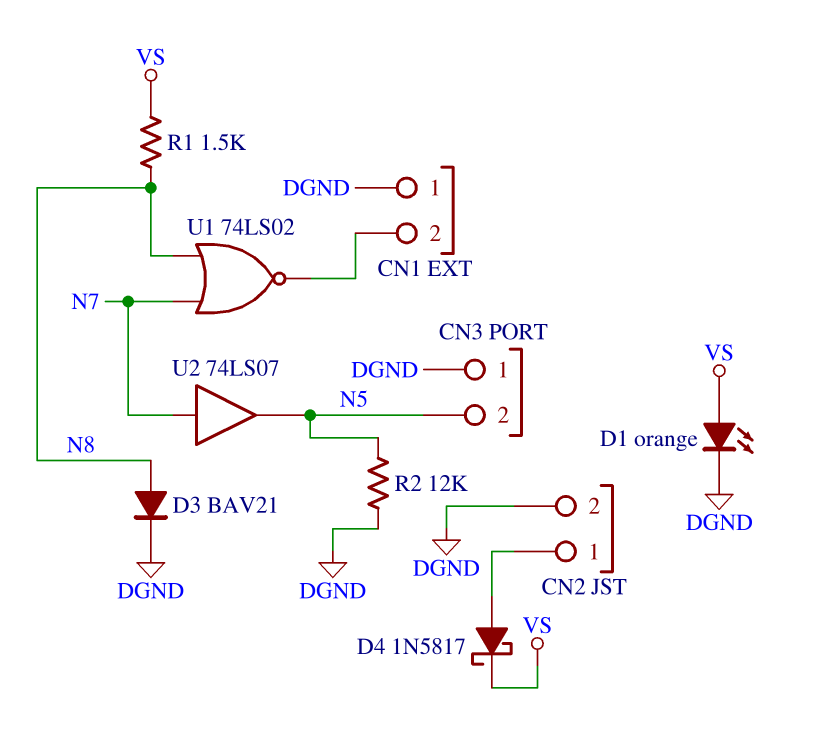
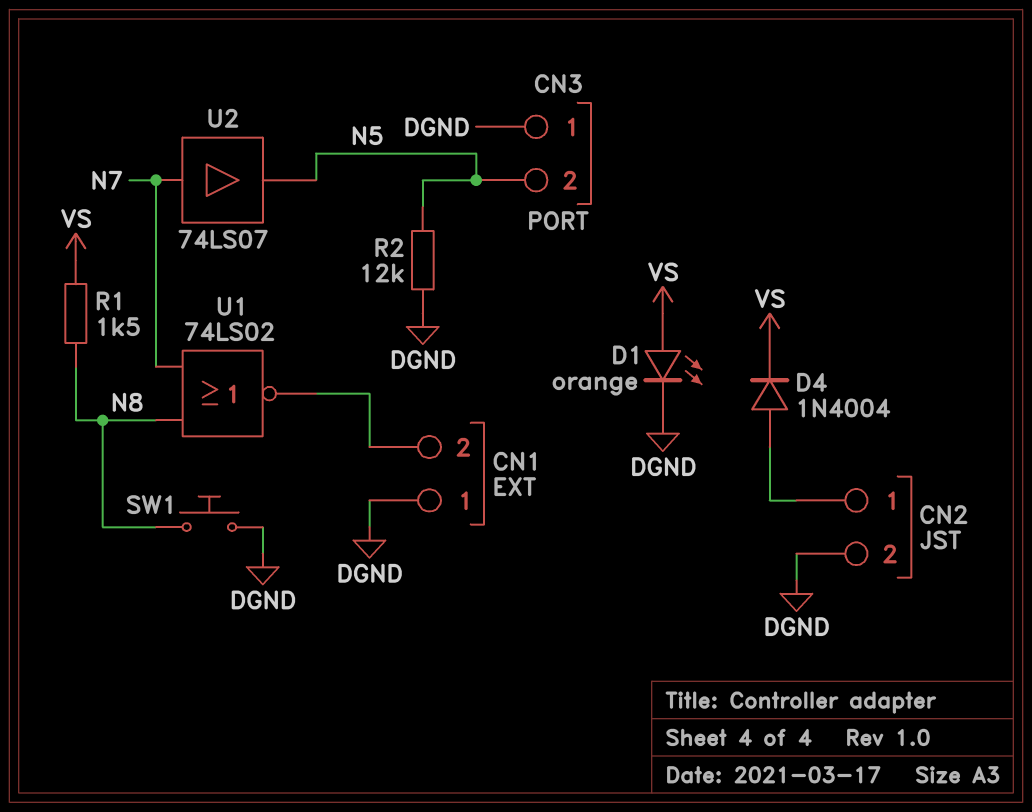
D3: diode BAV21 (A N8, K DGND) -> none
D4: schottky 1N5817 (A CN2/1, K VS) -> diode 1N4004 (A CN2/1, K VS)
SW1: none -> button (DGND, N8)

